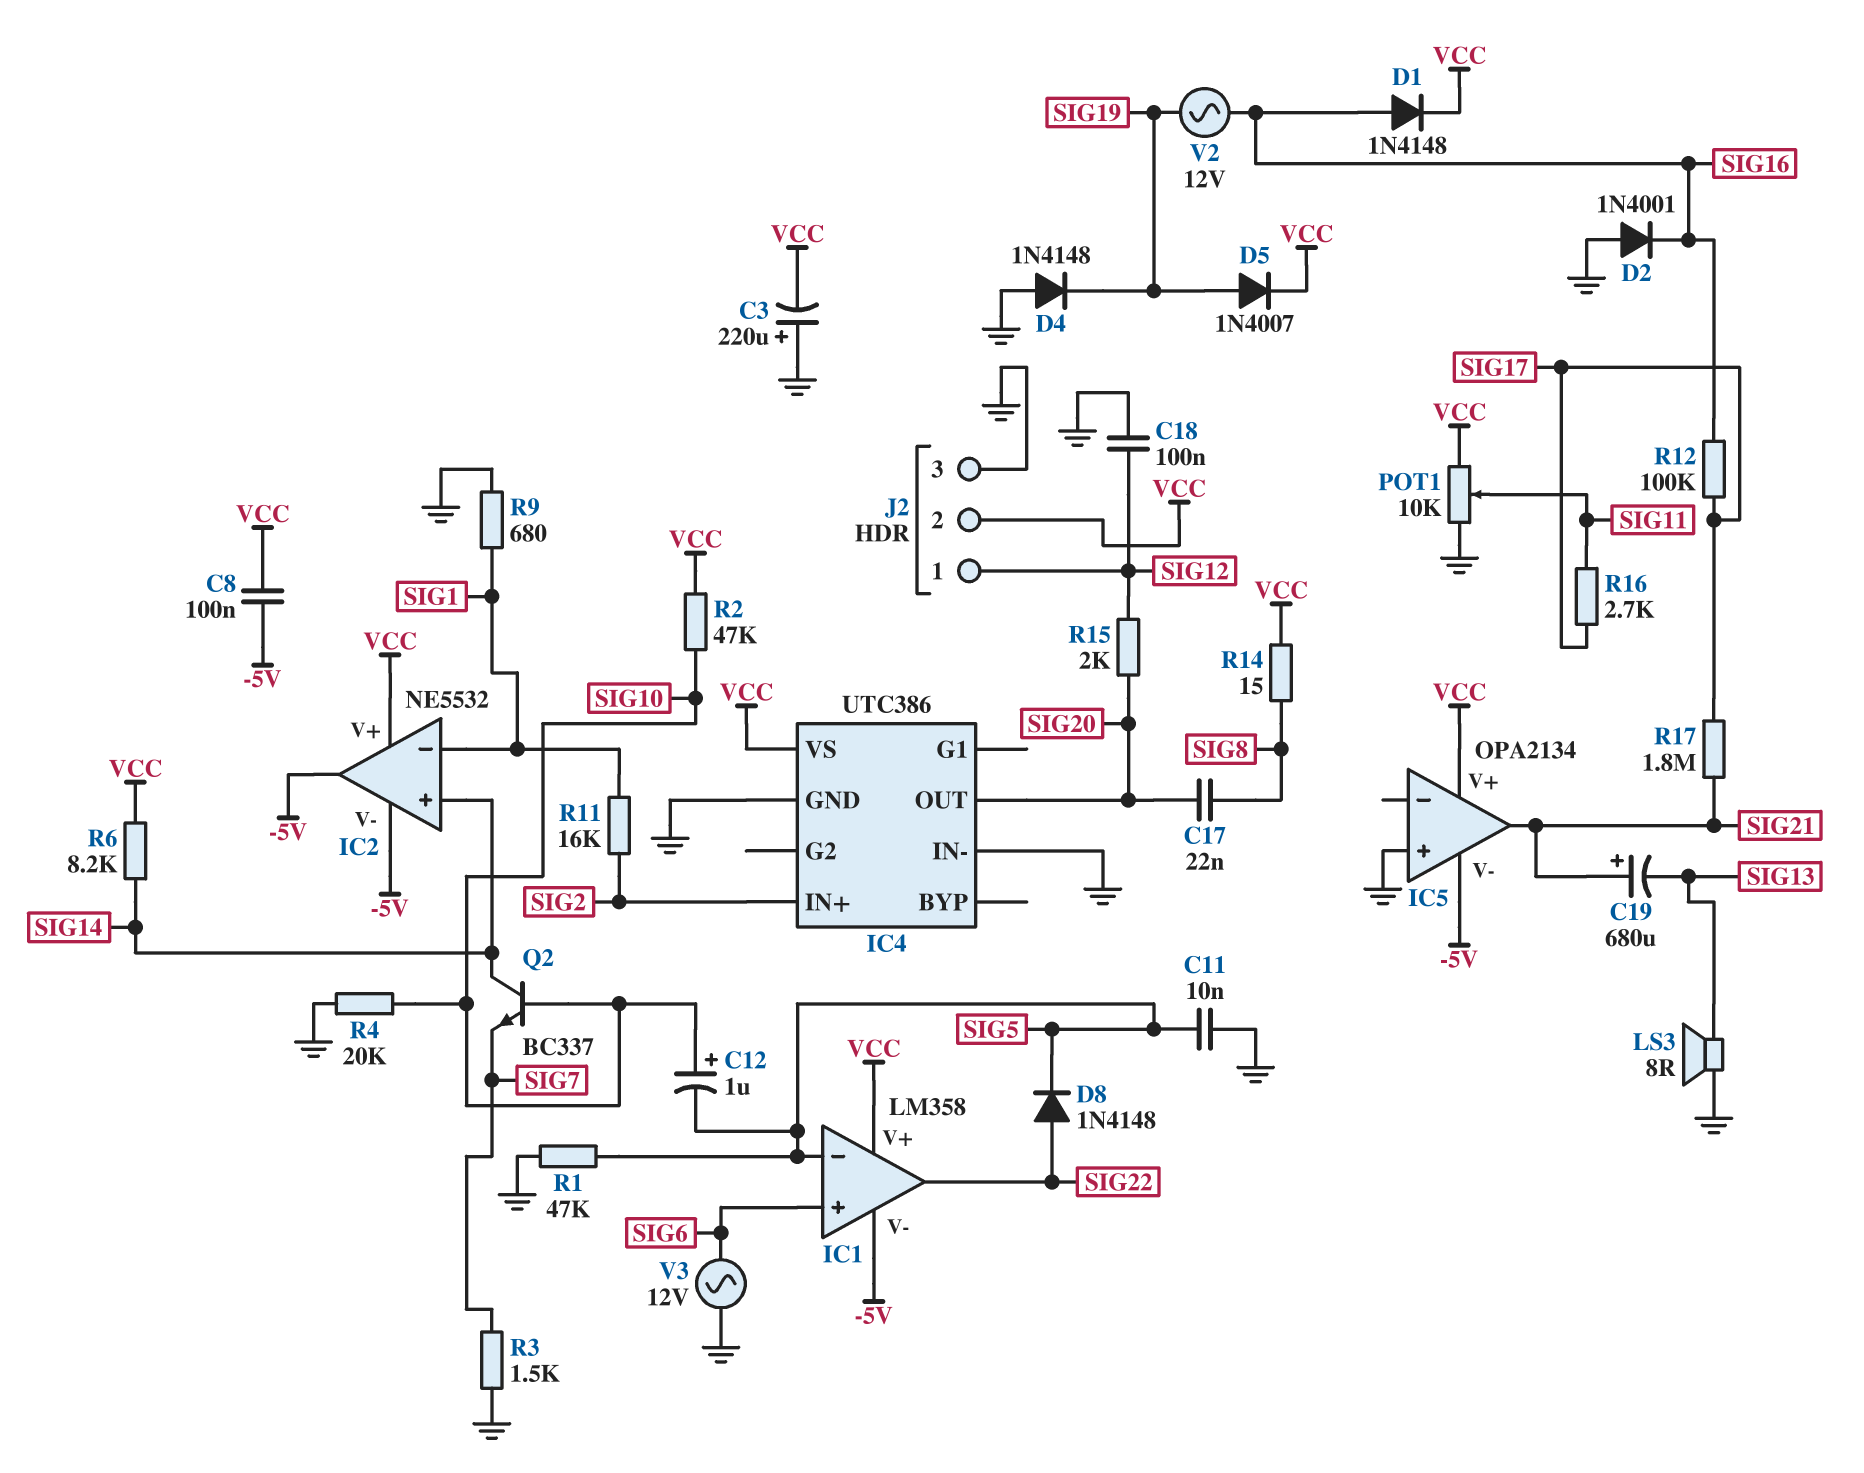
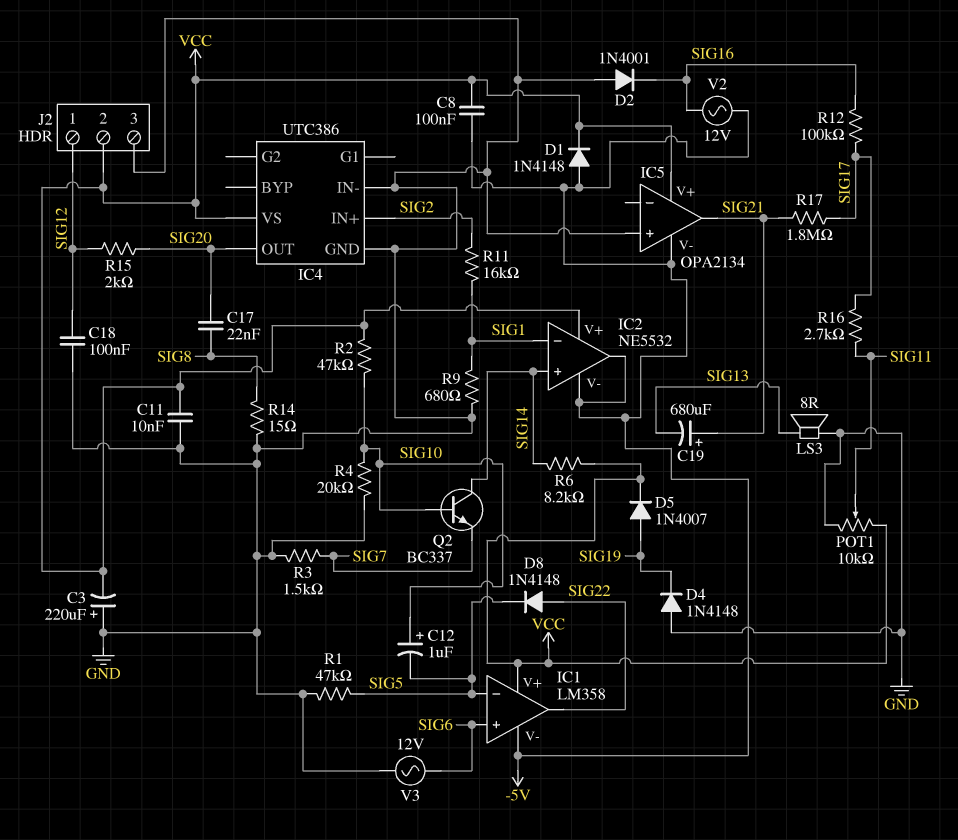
C11: 10nF (GND, SIG5) -> 10nF (GND, VCC)
D1: diode 1N4148 (A SIG16, K VCC) -> diode 1N4148 (A -5V, K VCC)
R14: 15 (SIG8, VCC) -> 15 (GND, SIG8)
V2: AC 12V (SIG16, SIG19) -> AC 12V (-5V, SIG16)

